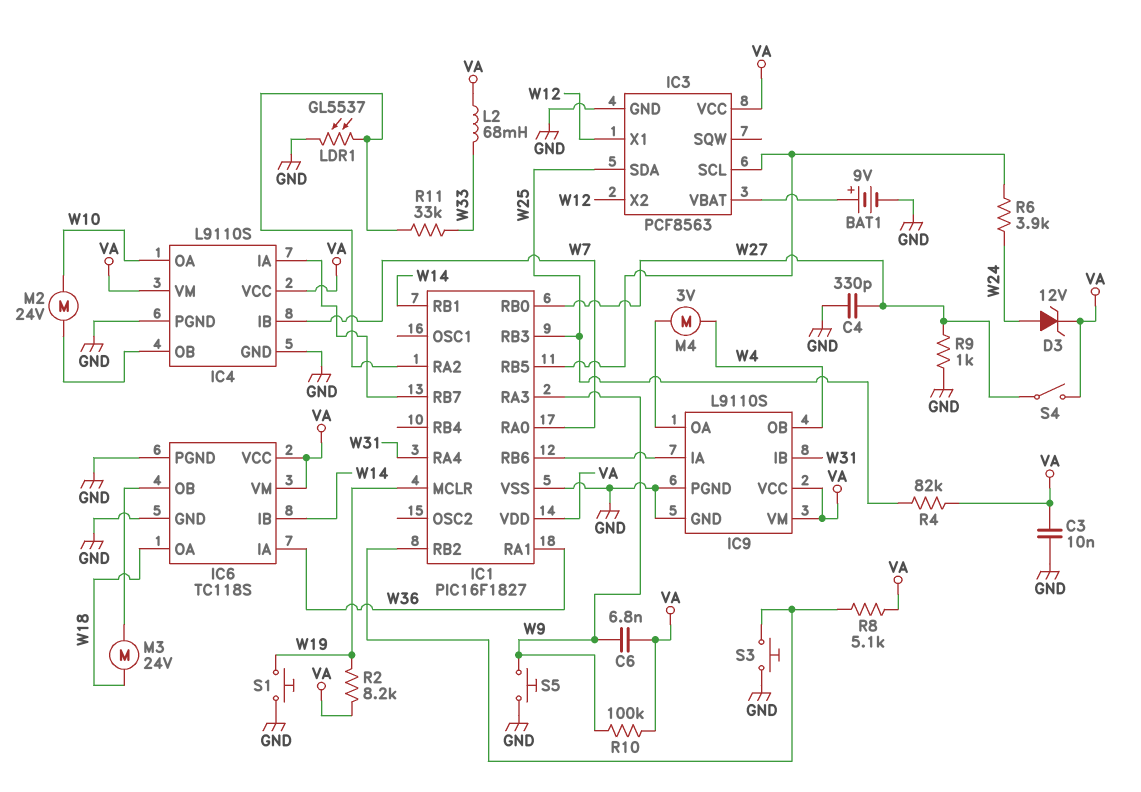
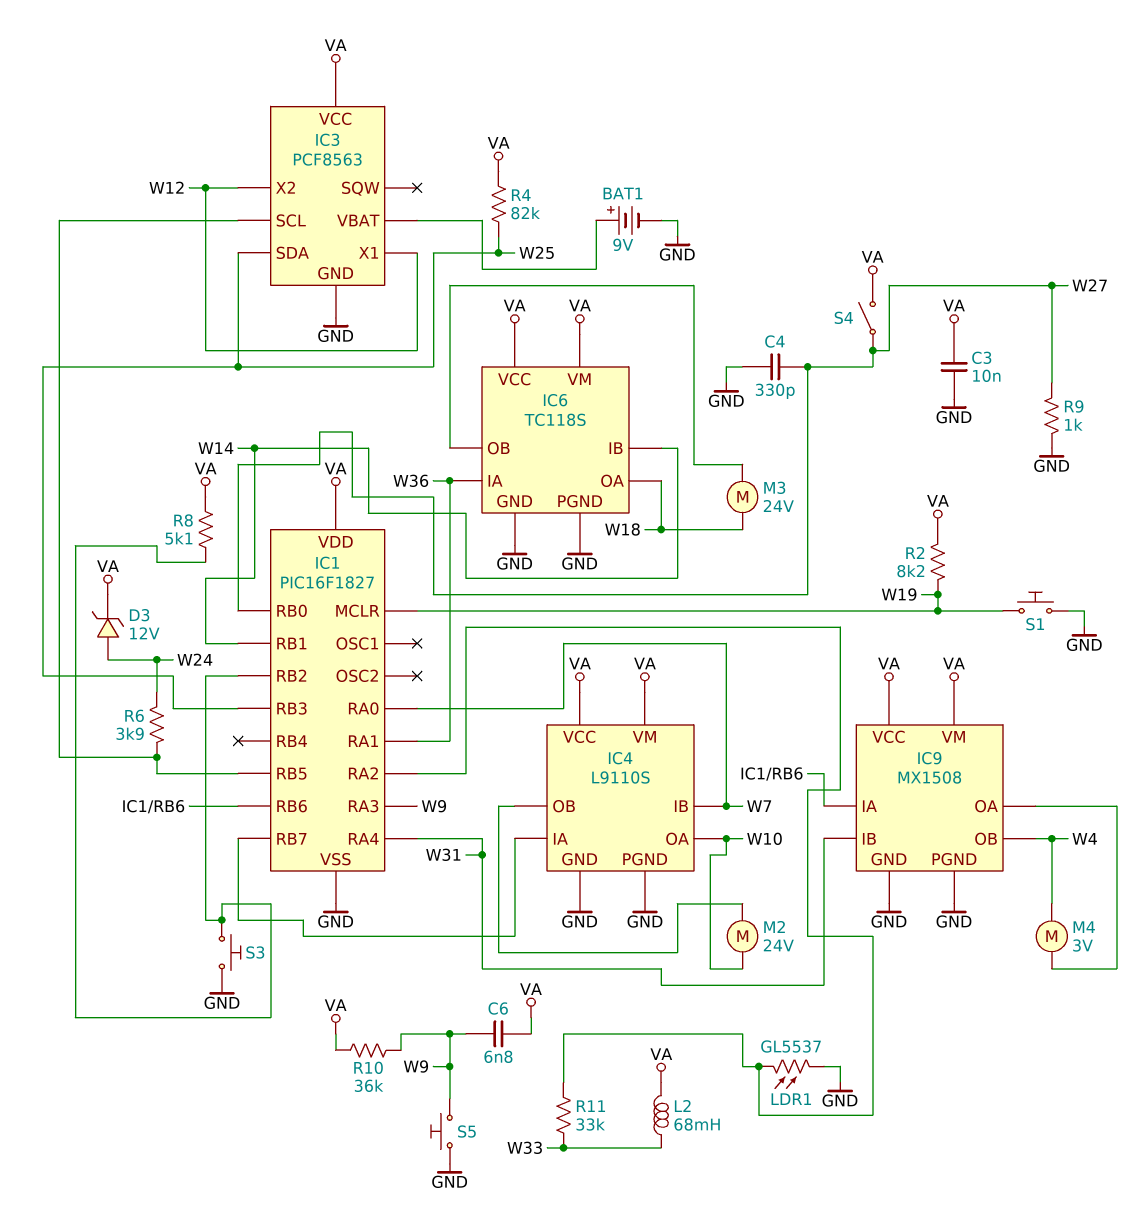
IC9: L9110S -> MX1508
R10: 100k (VA, W9) -> 36k (VA, W9)

